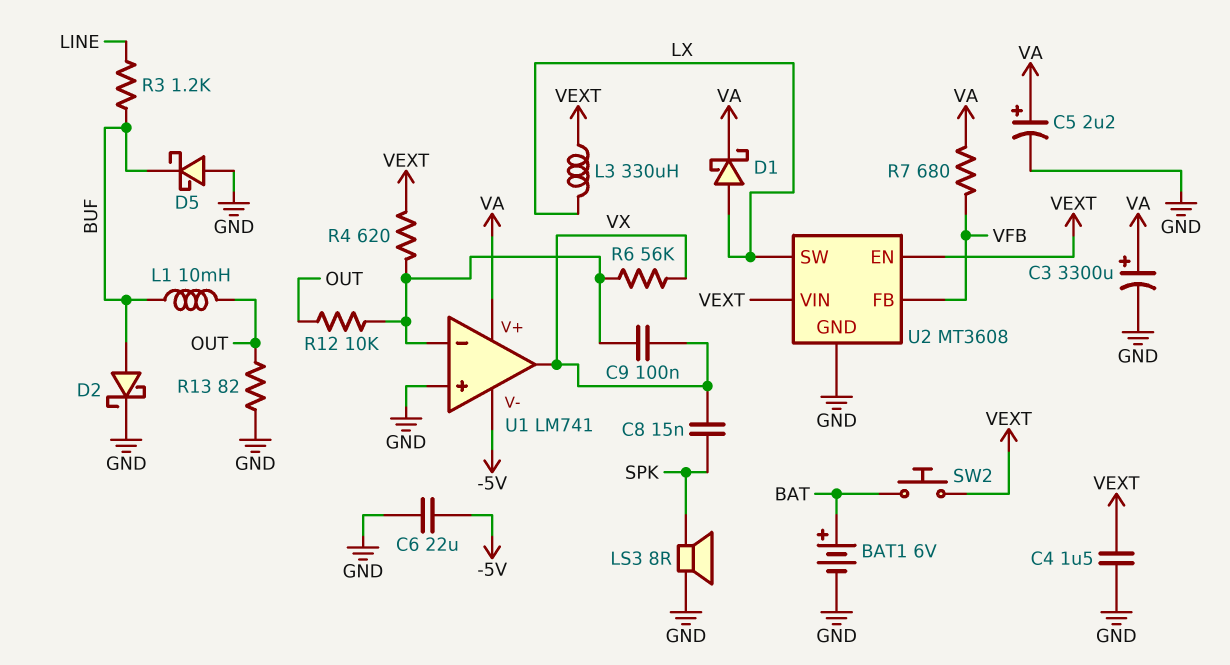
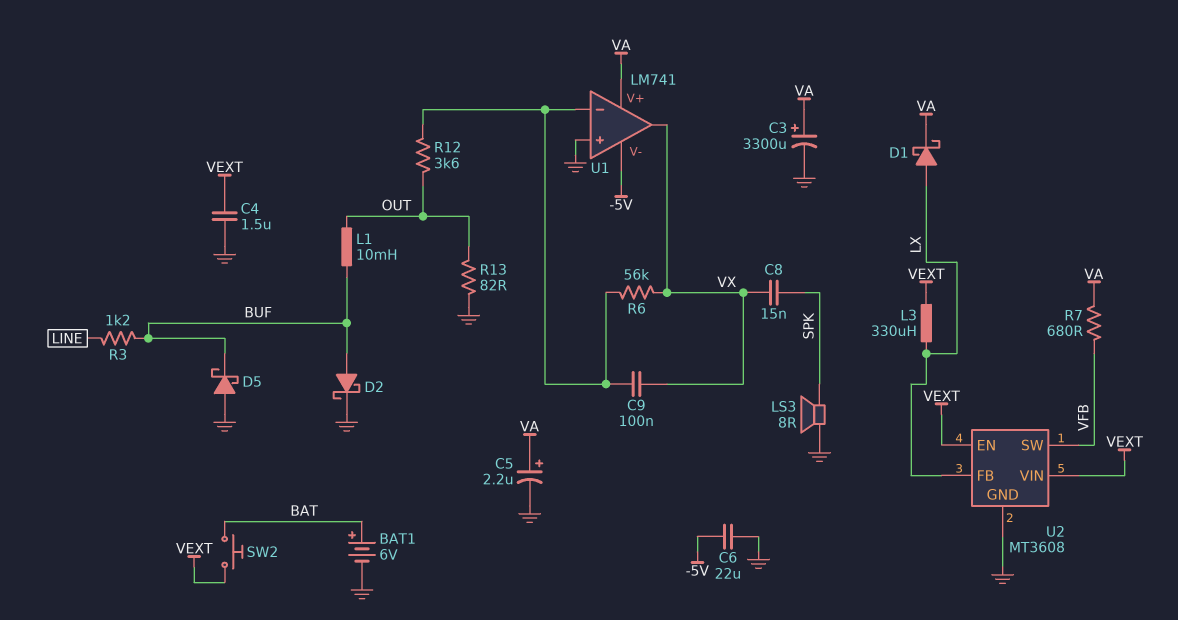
R4: 620 (U1/in-, VEXT) -> none
R12: 10k (OUT, U1/in-) -> 3.6k (OUT, U1/in-)
U2 pin FB: VFB -> LX
U2 pin SW: LX -> VFB

